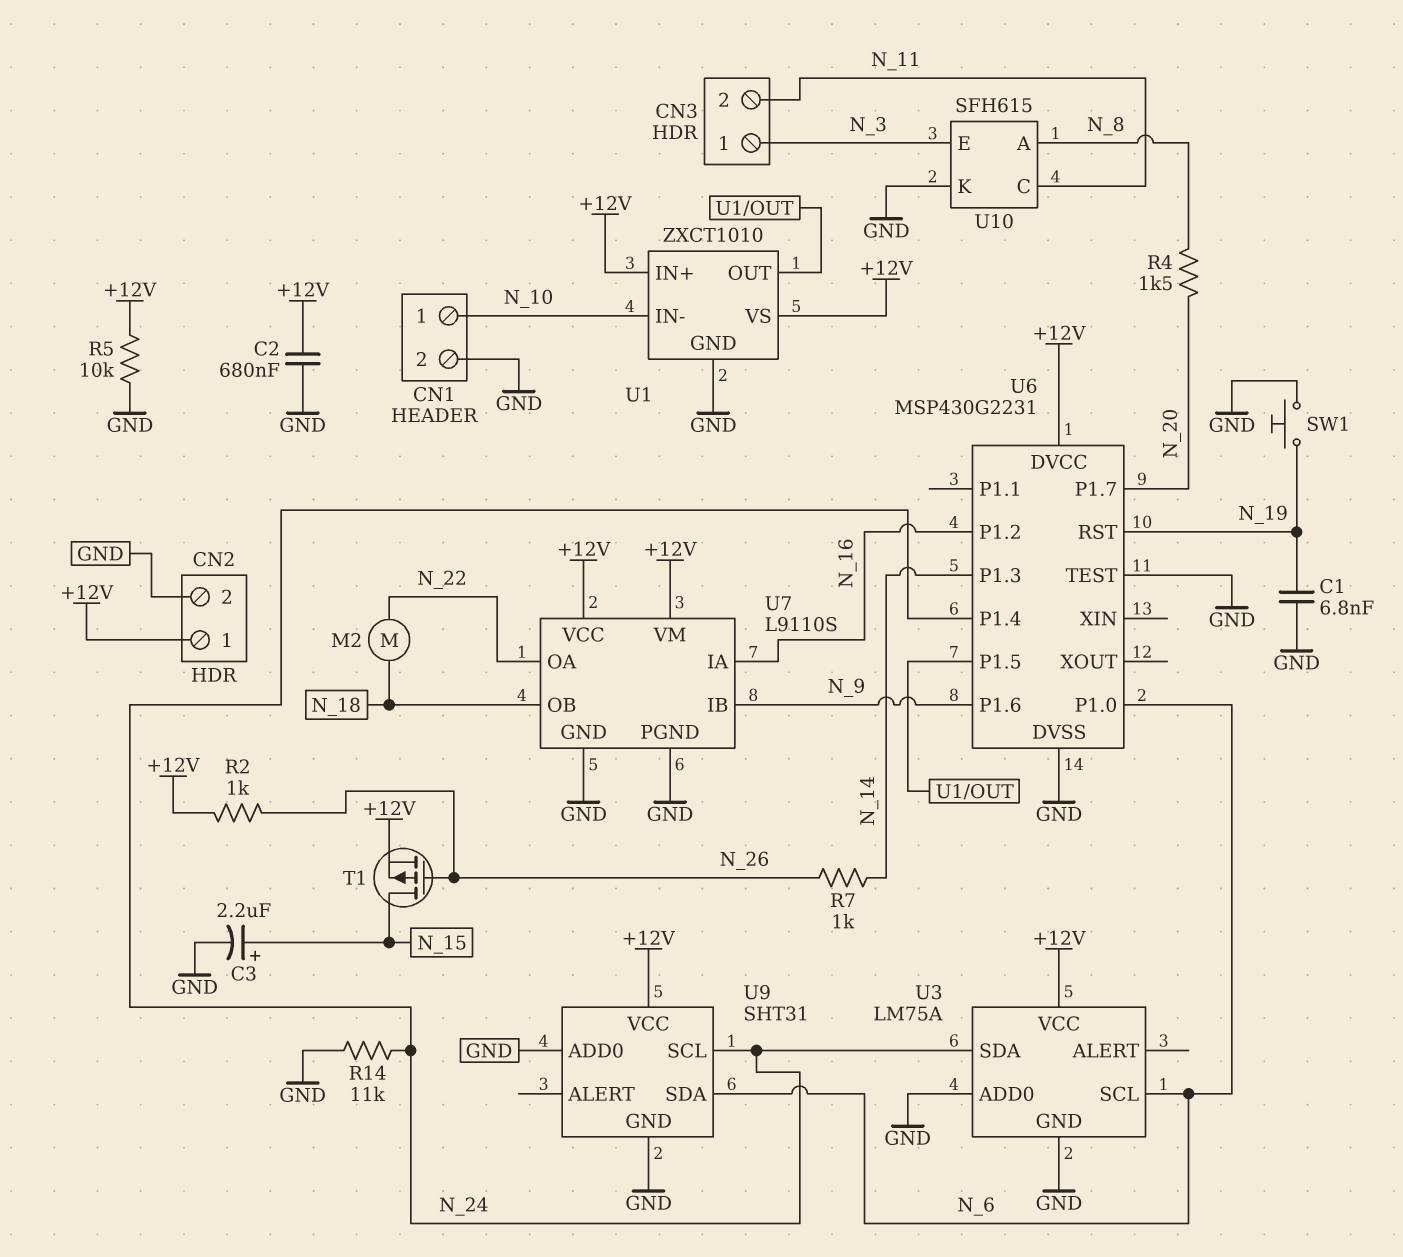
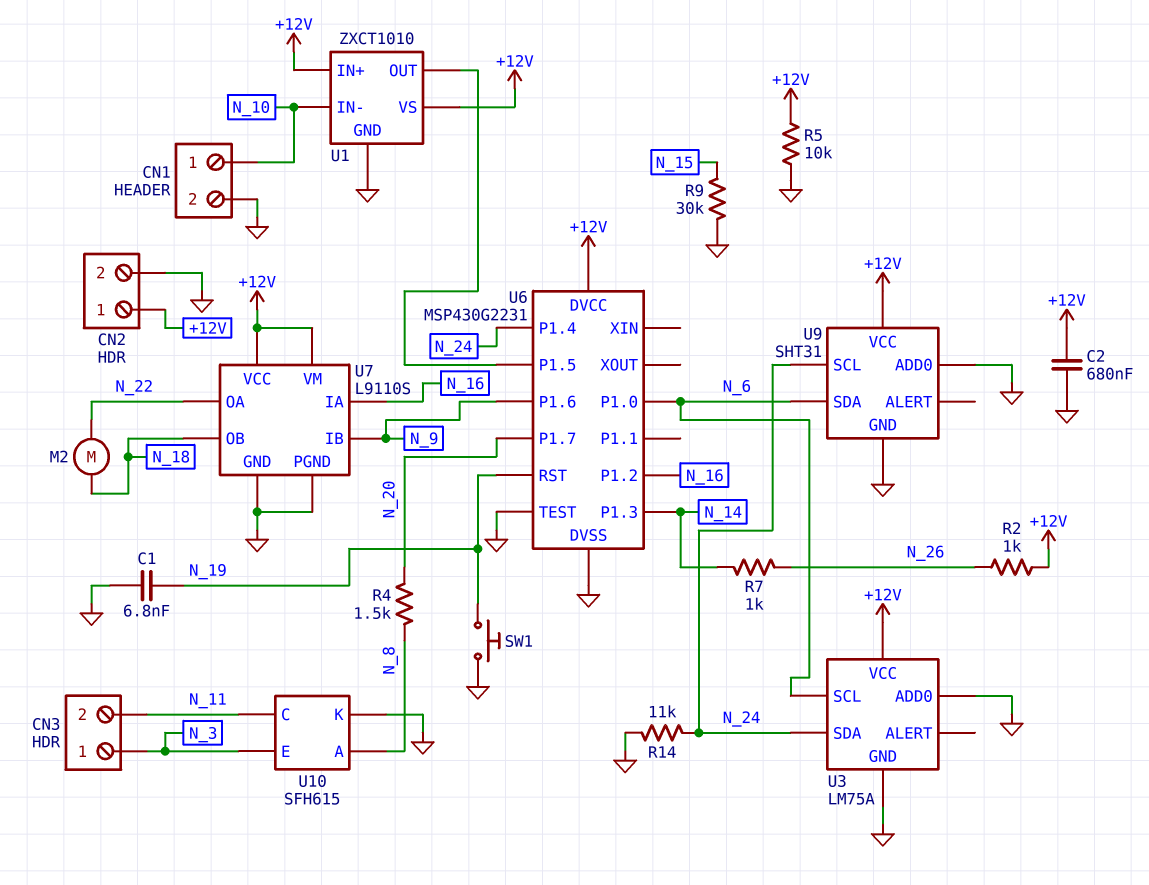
C3: 2.2uF (plus N_15, minus GND) -> none
R9: none -> 30k (GND, N_15)
T1: PMOS (G N_26, D N_15, S +12V) -> none

